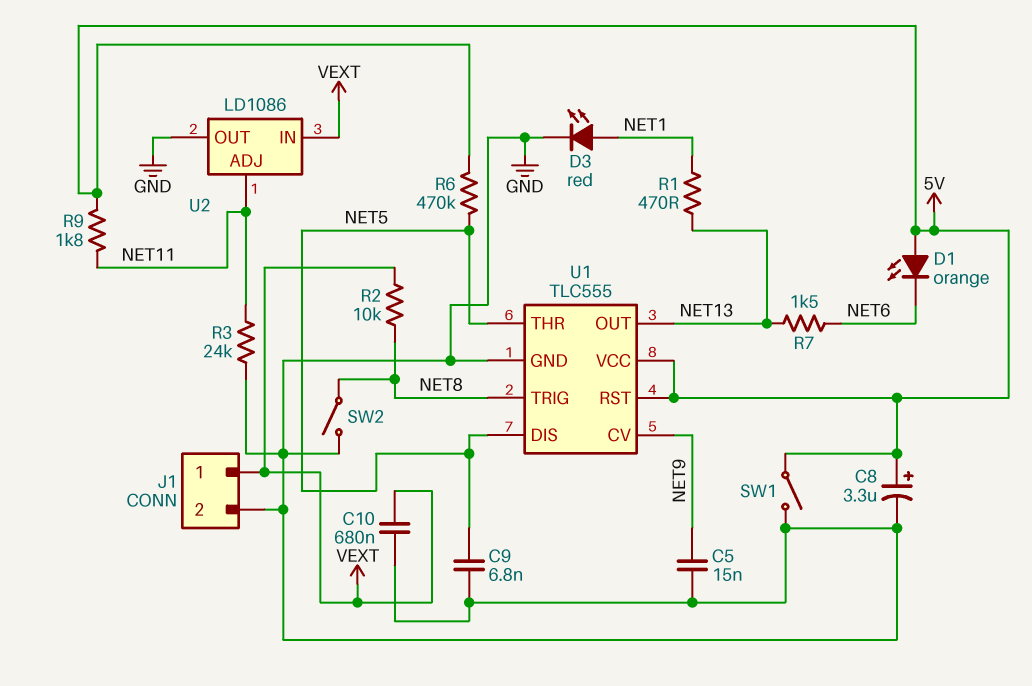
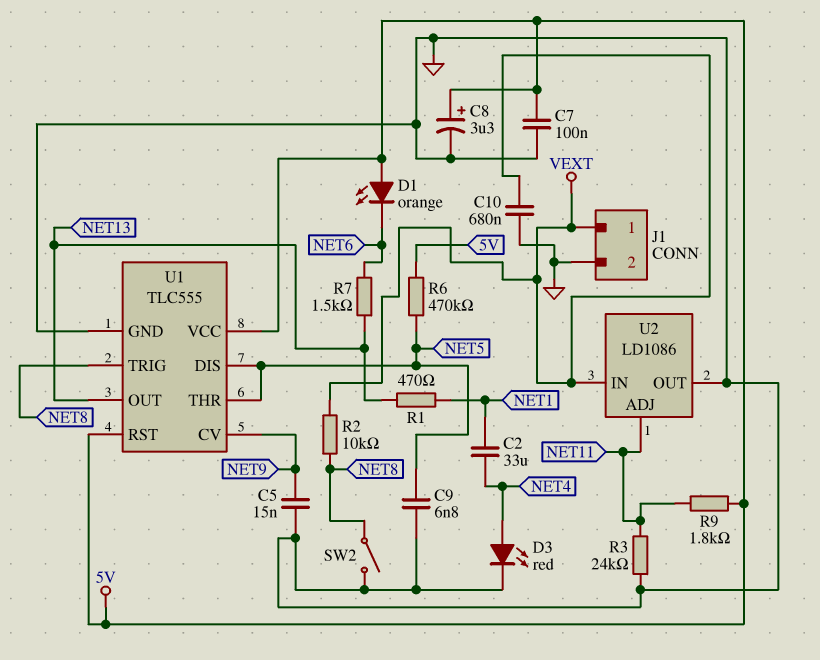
C2: none -> 33uF (NET1, NET4)
C7: none -> 100nF (5V, GND)
D3: LED red (A NET1, K GND) -> LED red (A NET4, K GND)
SW1: switch (5V, GND) -> none

